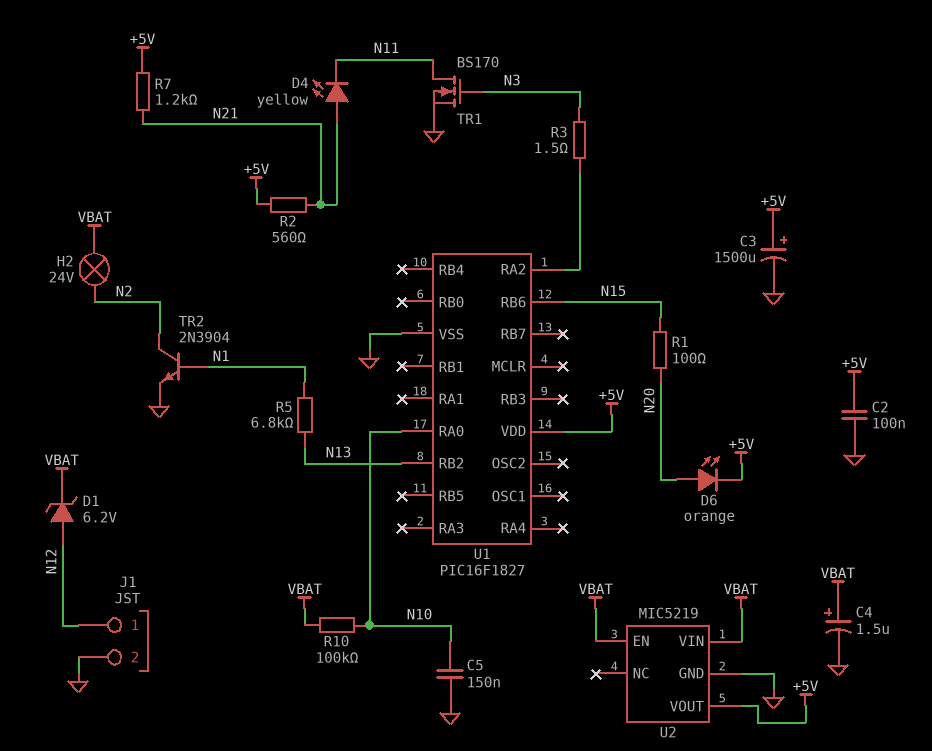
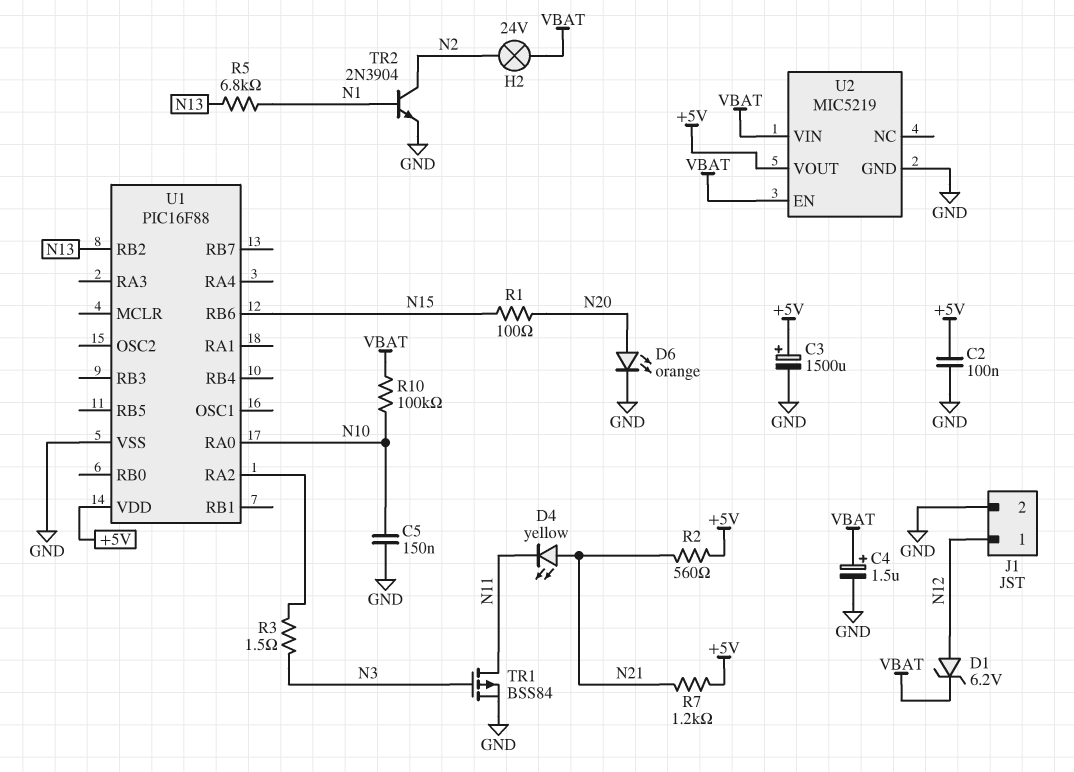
D6: LED orange (A N20, K +5V) -> LED orange (A N20, K GND)
TR1: NMOS BS170 (G N3, D N11, S GND) -> PMOS BSS84 (G N3, D N11, S GND)
U1: PIC16F1827 -> PIC16F88

